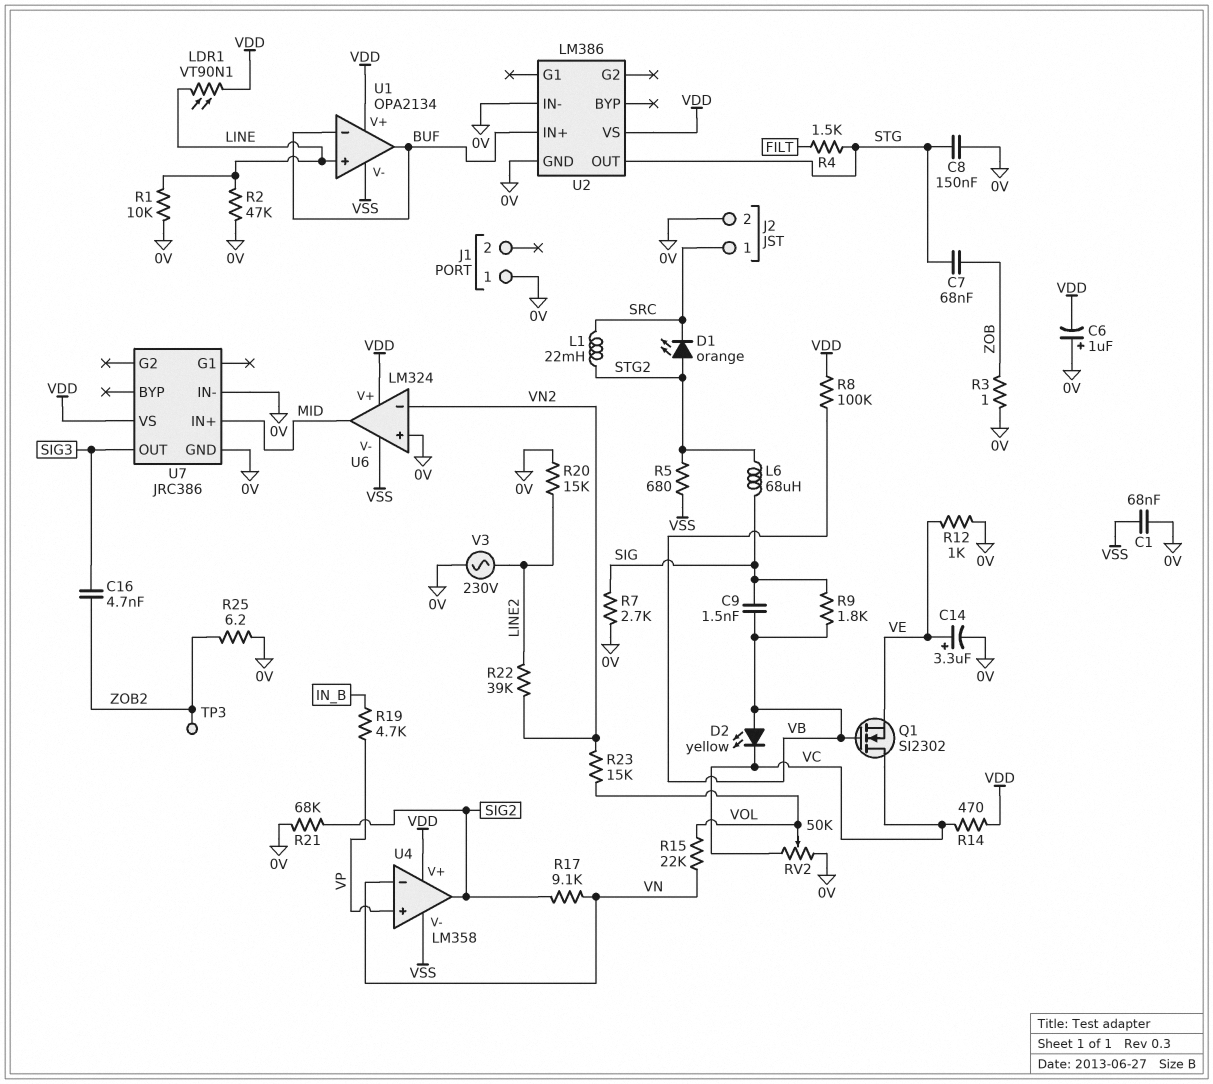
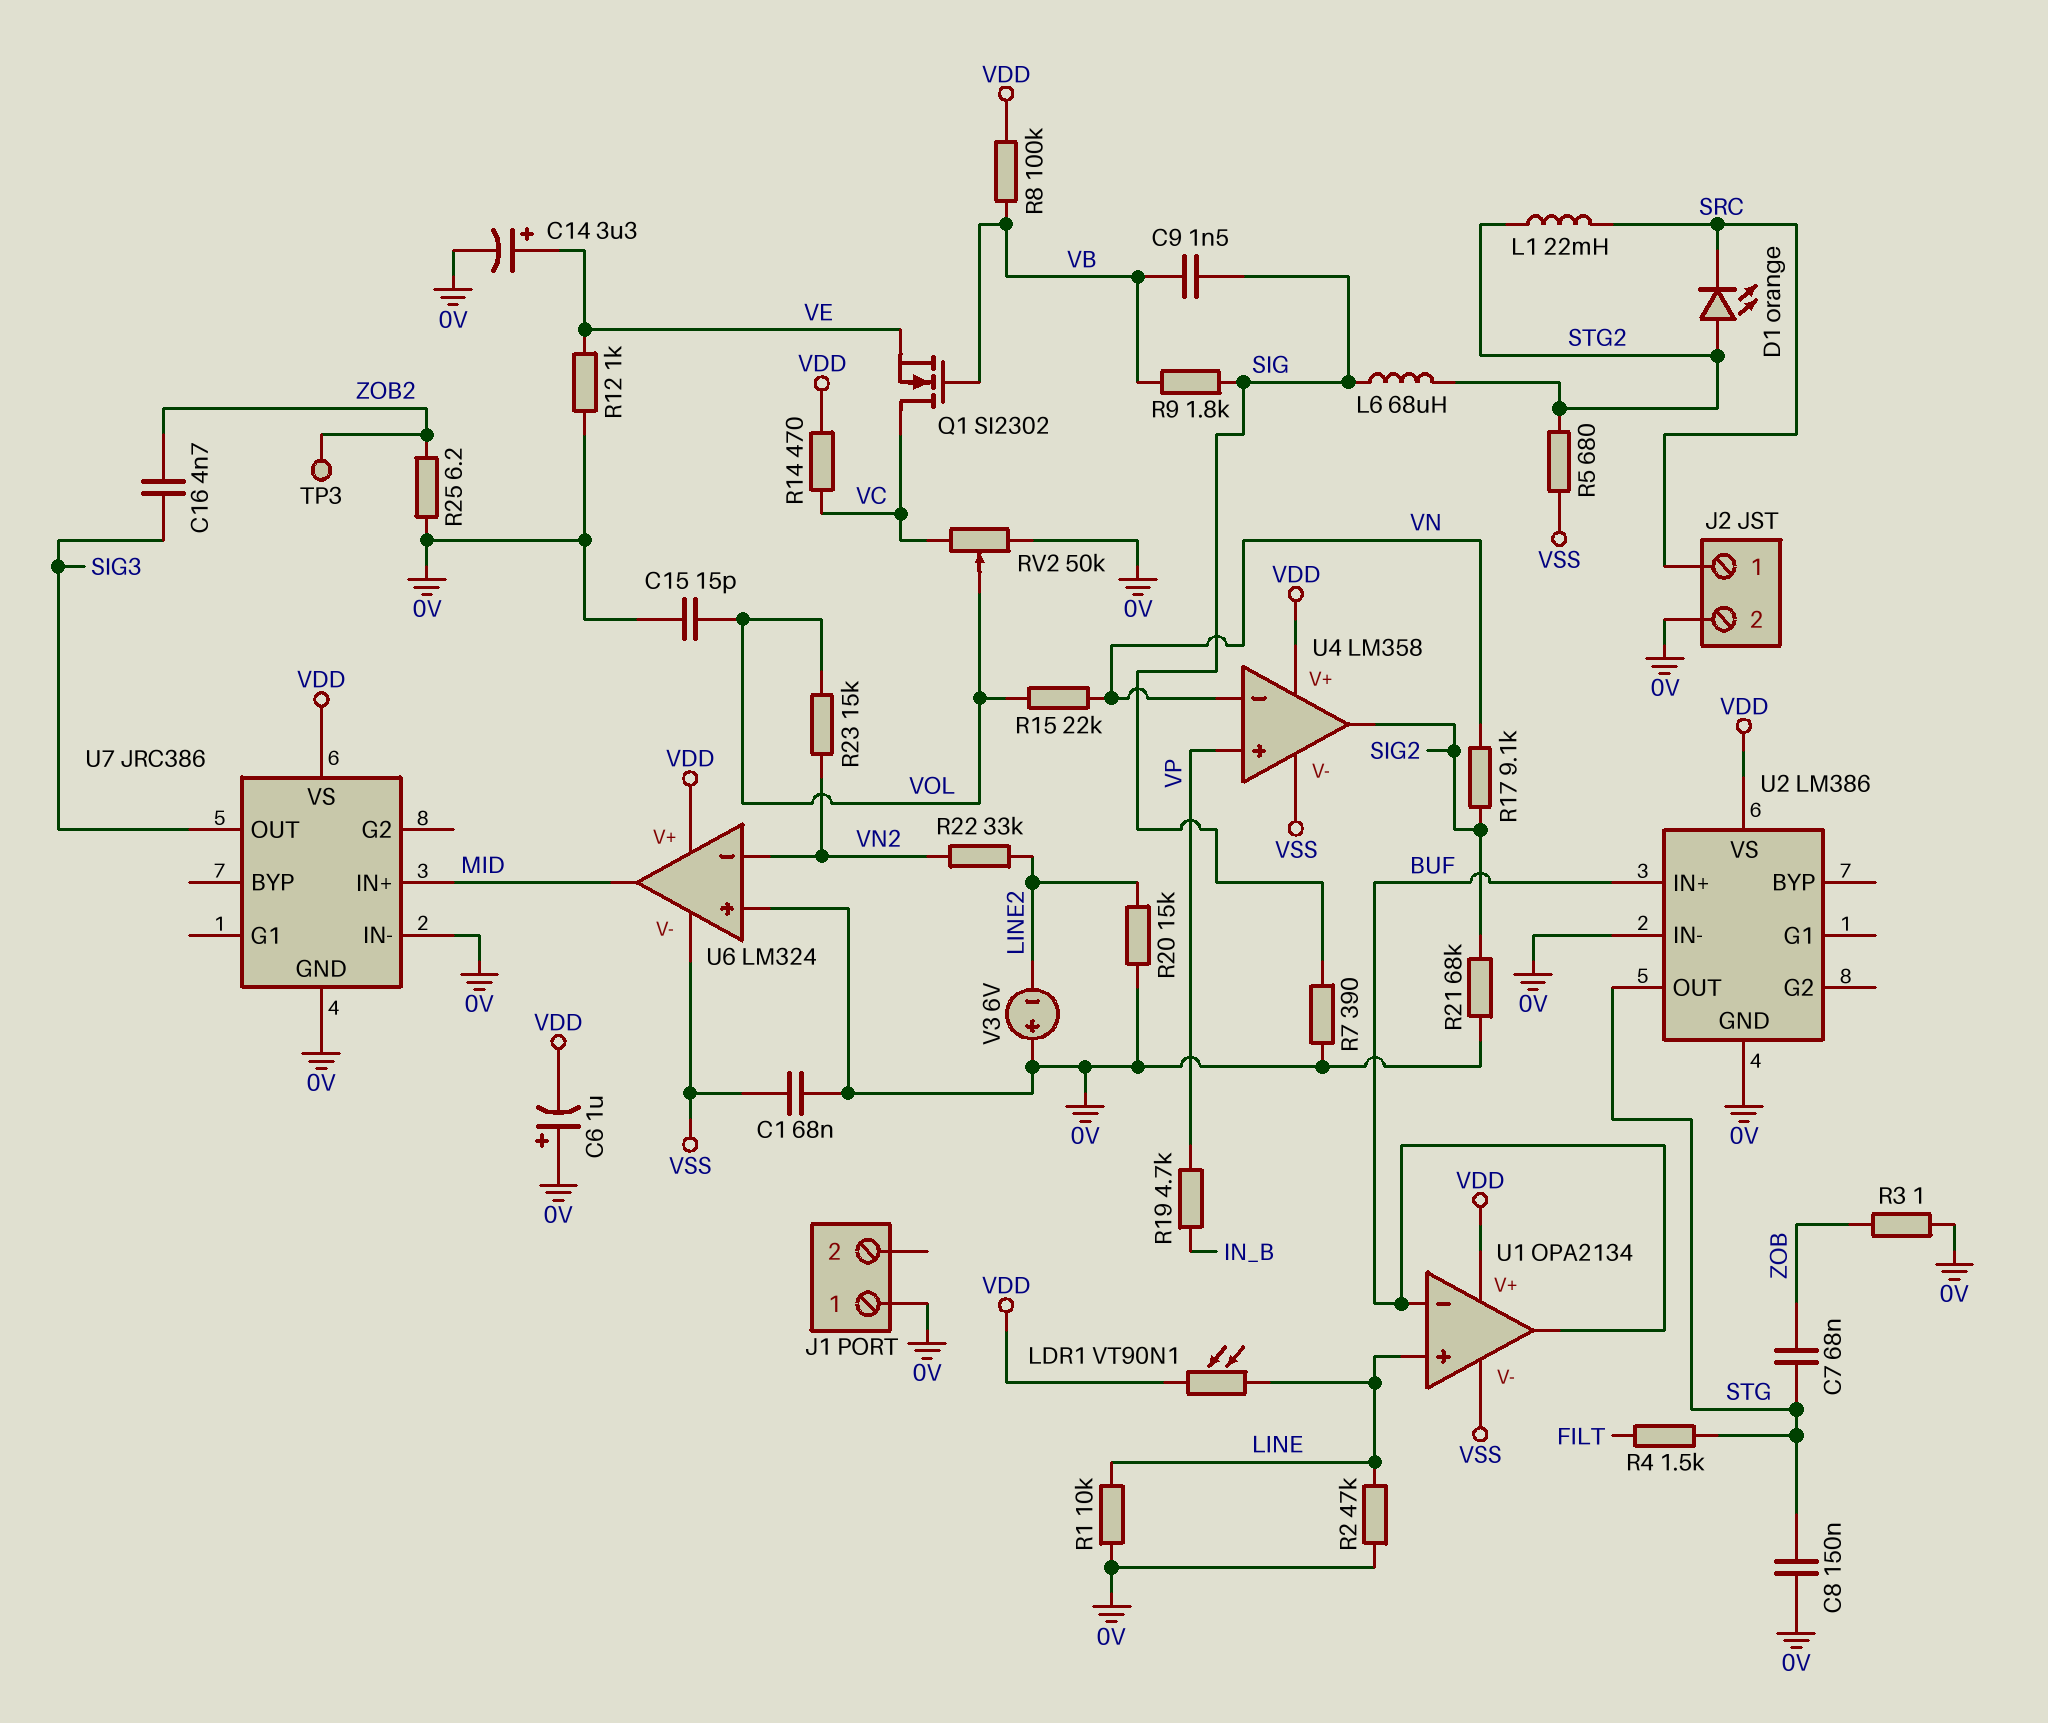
C15: none -> 15pF (0V, VOL)
D2: LED yellow (A VB, K VC) -> none
R7: 2.7k (0V, SIG) -> 390 (0V, SIG)
R22: 39k (LINE2, VN2) -> 33k (LINE2, VN2)
V3: AC 230V (0V, LINE2) -> 6V (plus 0V, minus LINE2)

